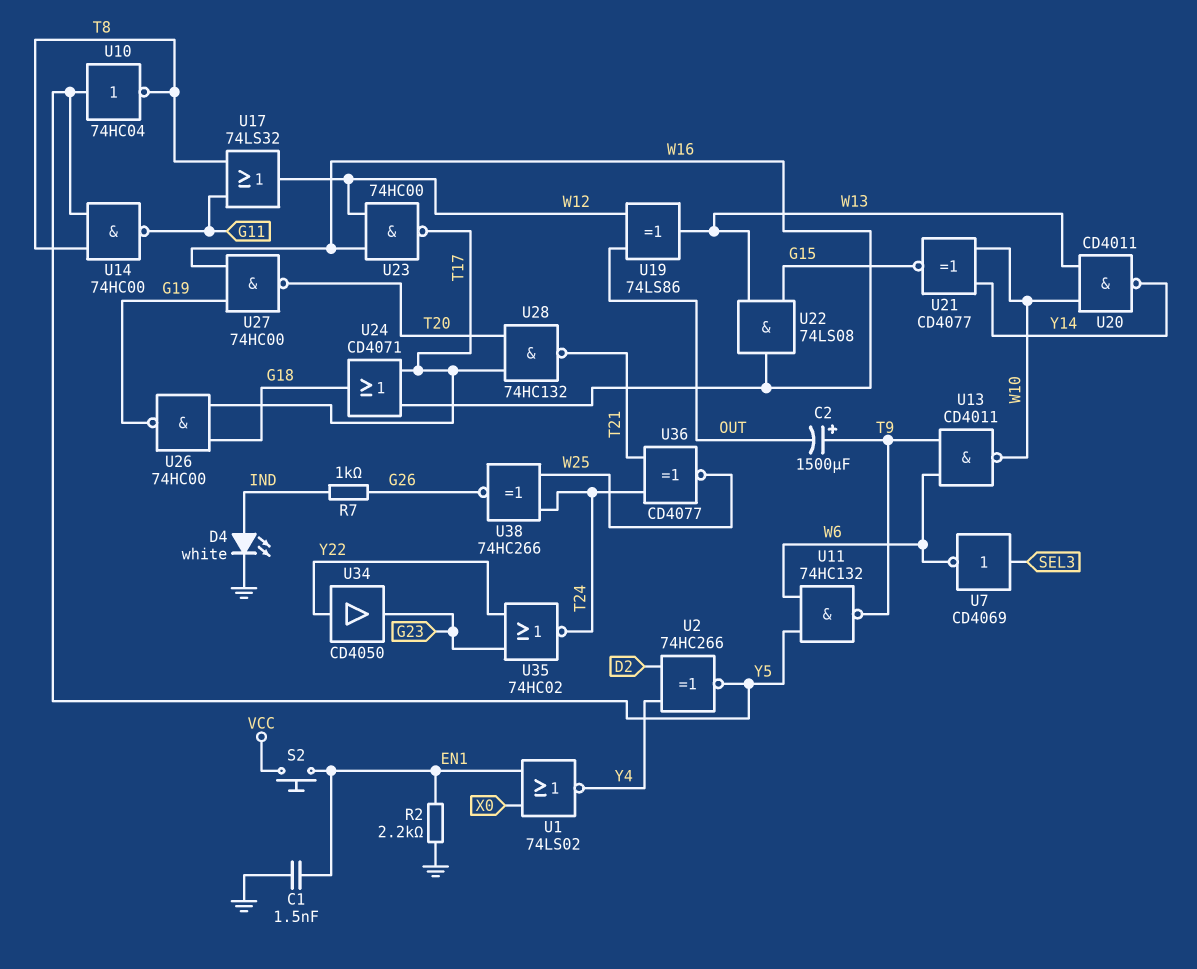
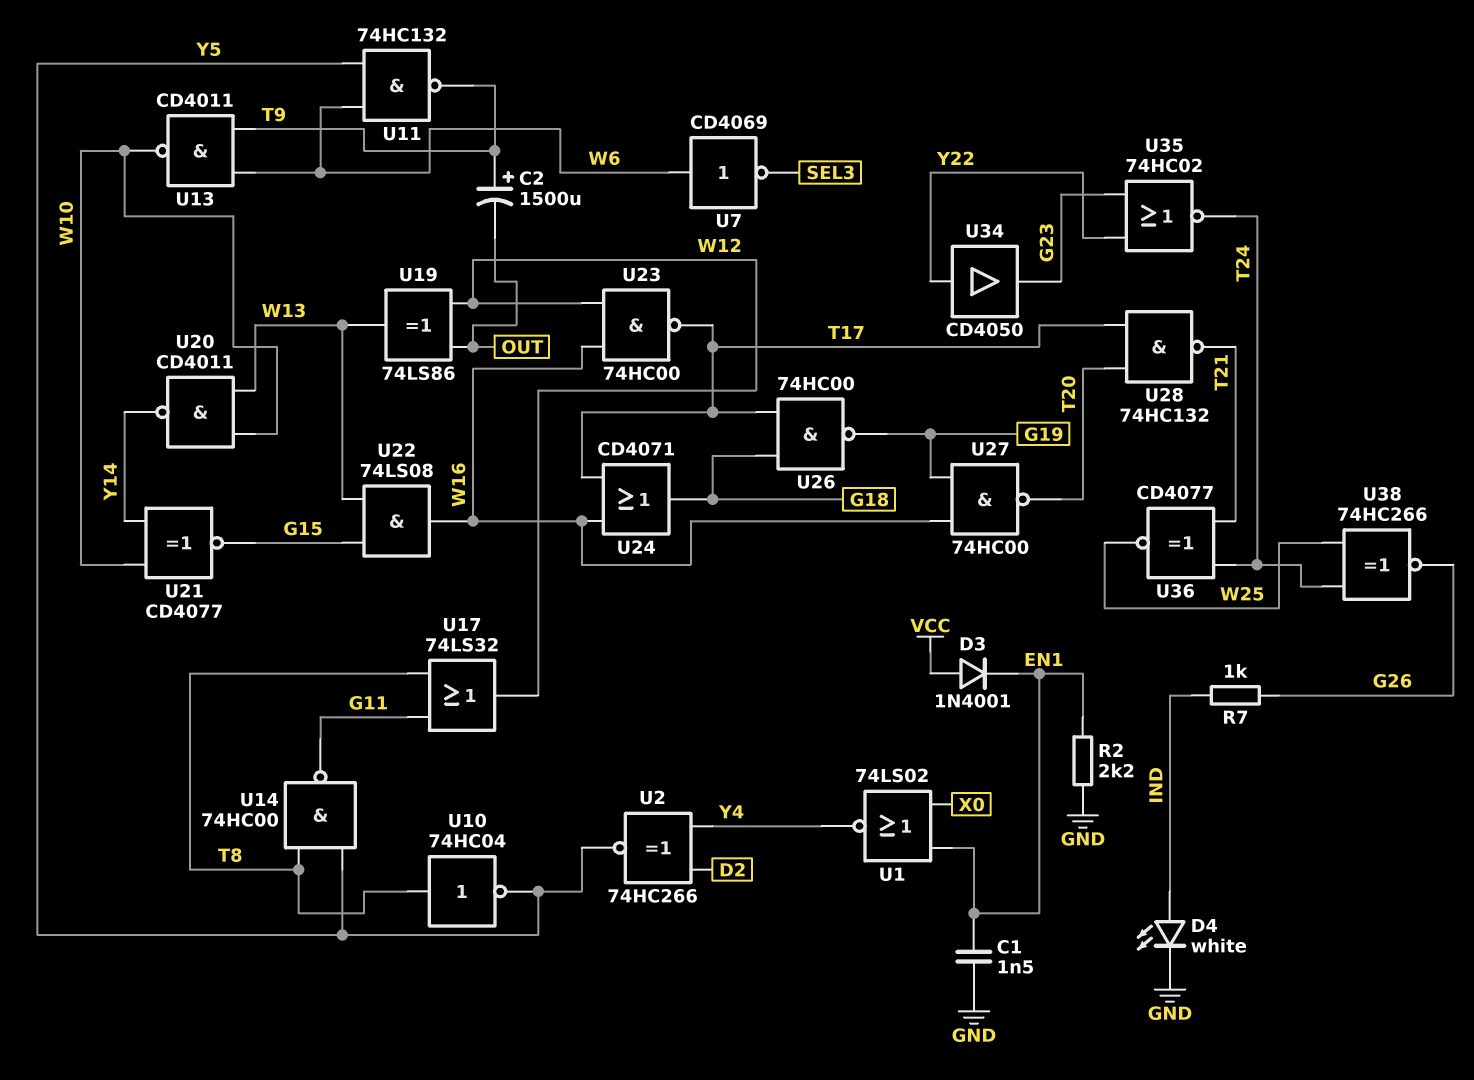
D3: none -> diode 1N4001 (A VCC, K EN1)
S2: button (EN1, VCC) -> none
U7: NOT CD4069 (in SEL3, out W6) -> NOT CD4069 (in W6, out SEL3)
U10: NOT 74HC04 (in Y5, out T8) -> NOT 74HC04 (in T8, out Y5)

